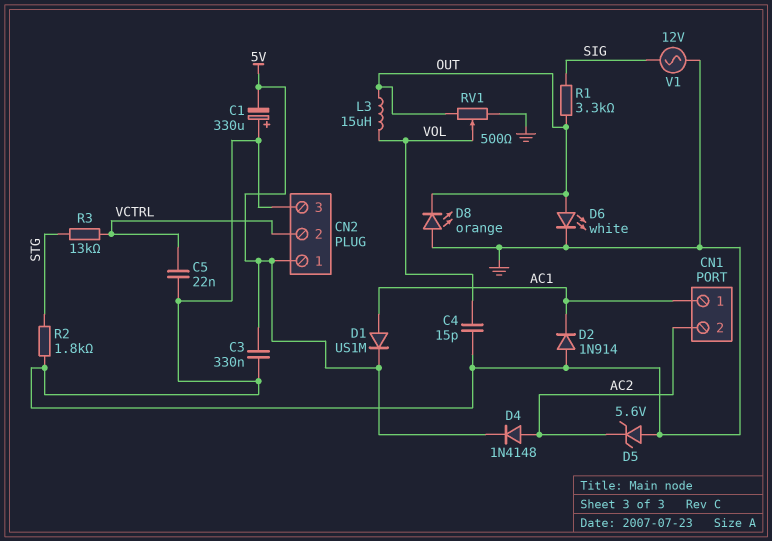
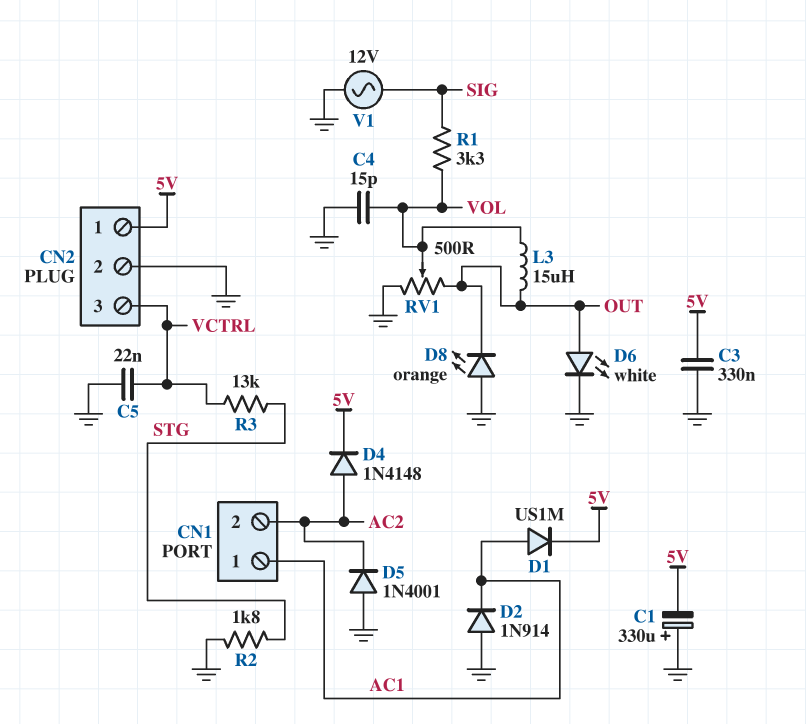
CN2 pin 2: VCTRL -> GND
CN2 pin 3: GND -> VCTRL
D5: zener 5.6V (A GND, K AC2) -> diode 1N4001 (A GND, K AC2)
R1: 3.3k (OUT, SIG) -> 3.3k (SIG, VOL)

